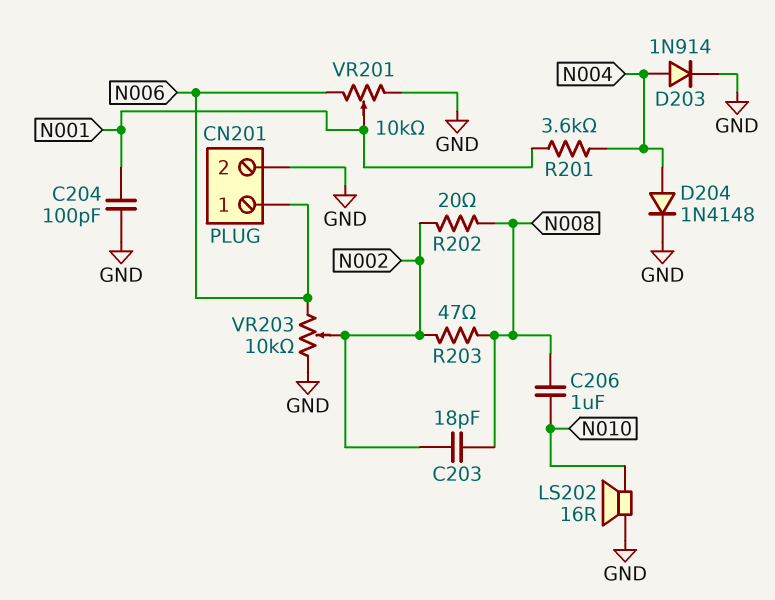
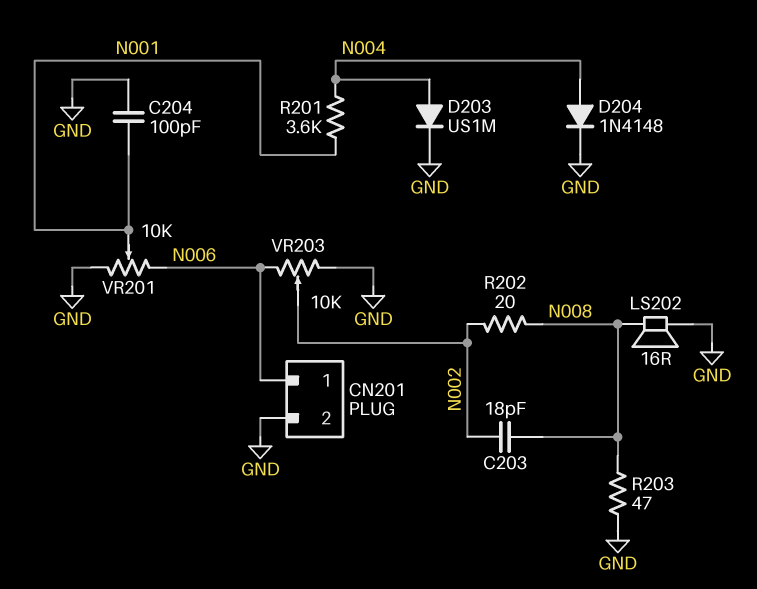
C206: 1uF (N008, N010) -> none
D203: diode 1N914 (A N004, K GND) -> diode US1M (A N004, K GND)
LS202: speaker 16R (GND, N010) -> speaker 16R (GND, N008)
R203: 47 (N002, N008) -> 47 (GND, N008)

